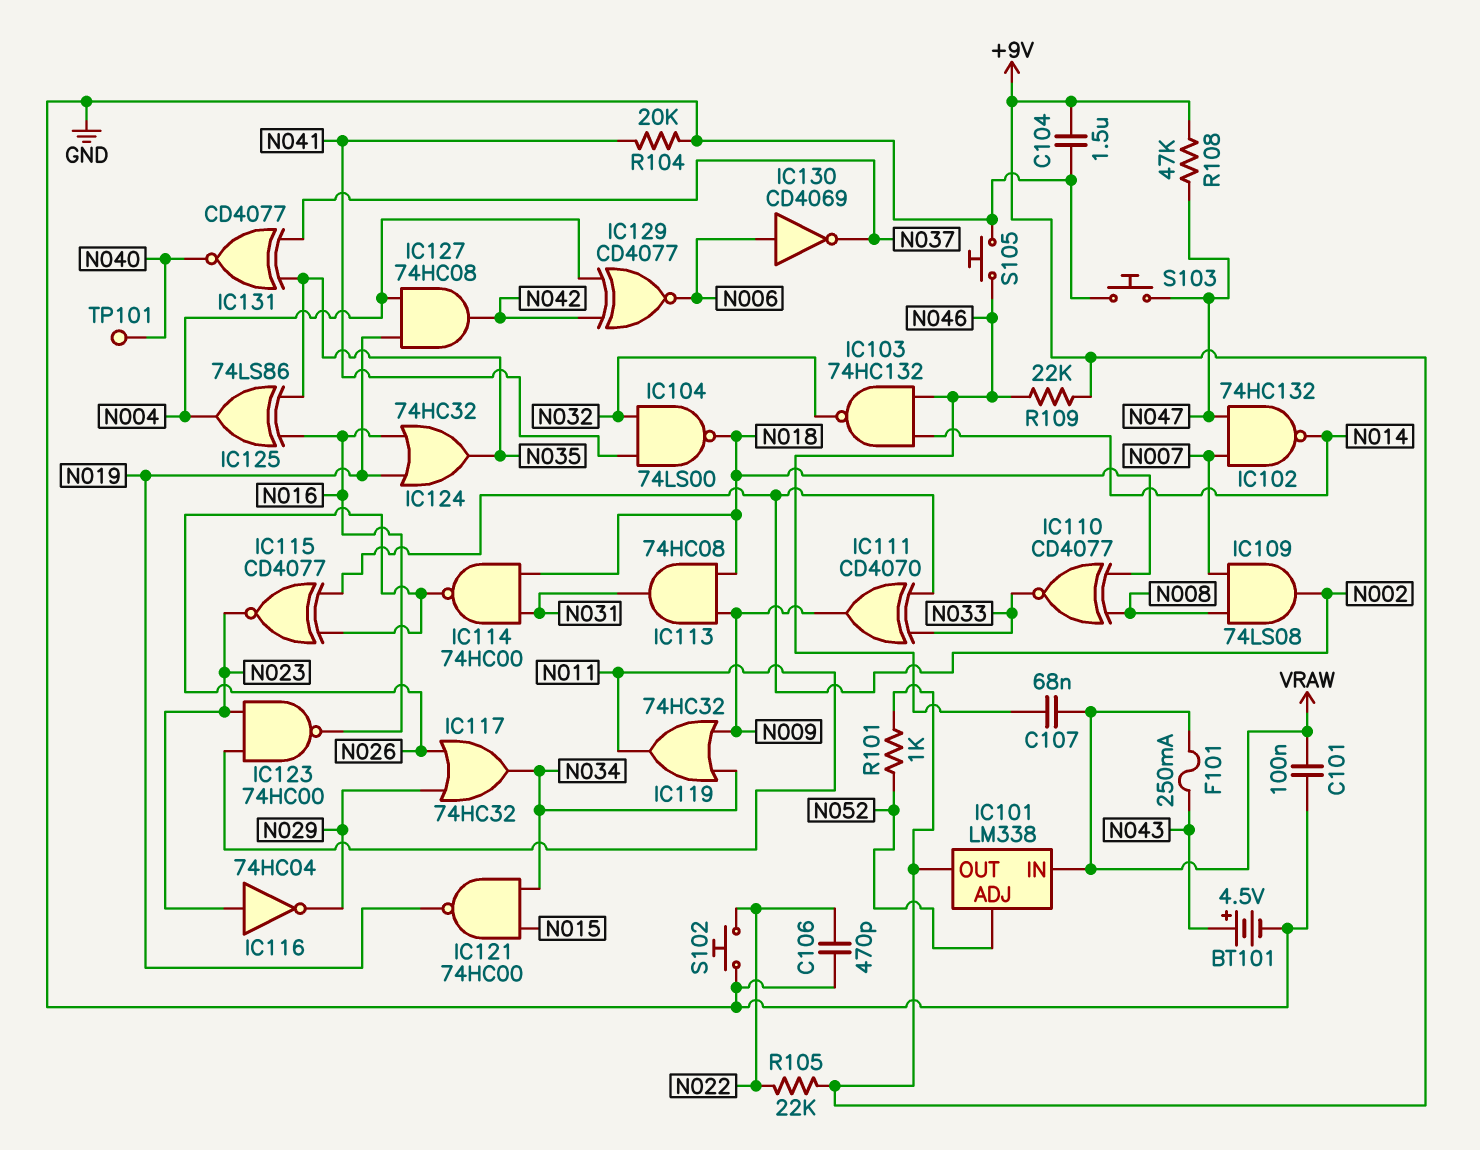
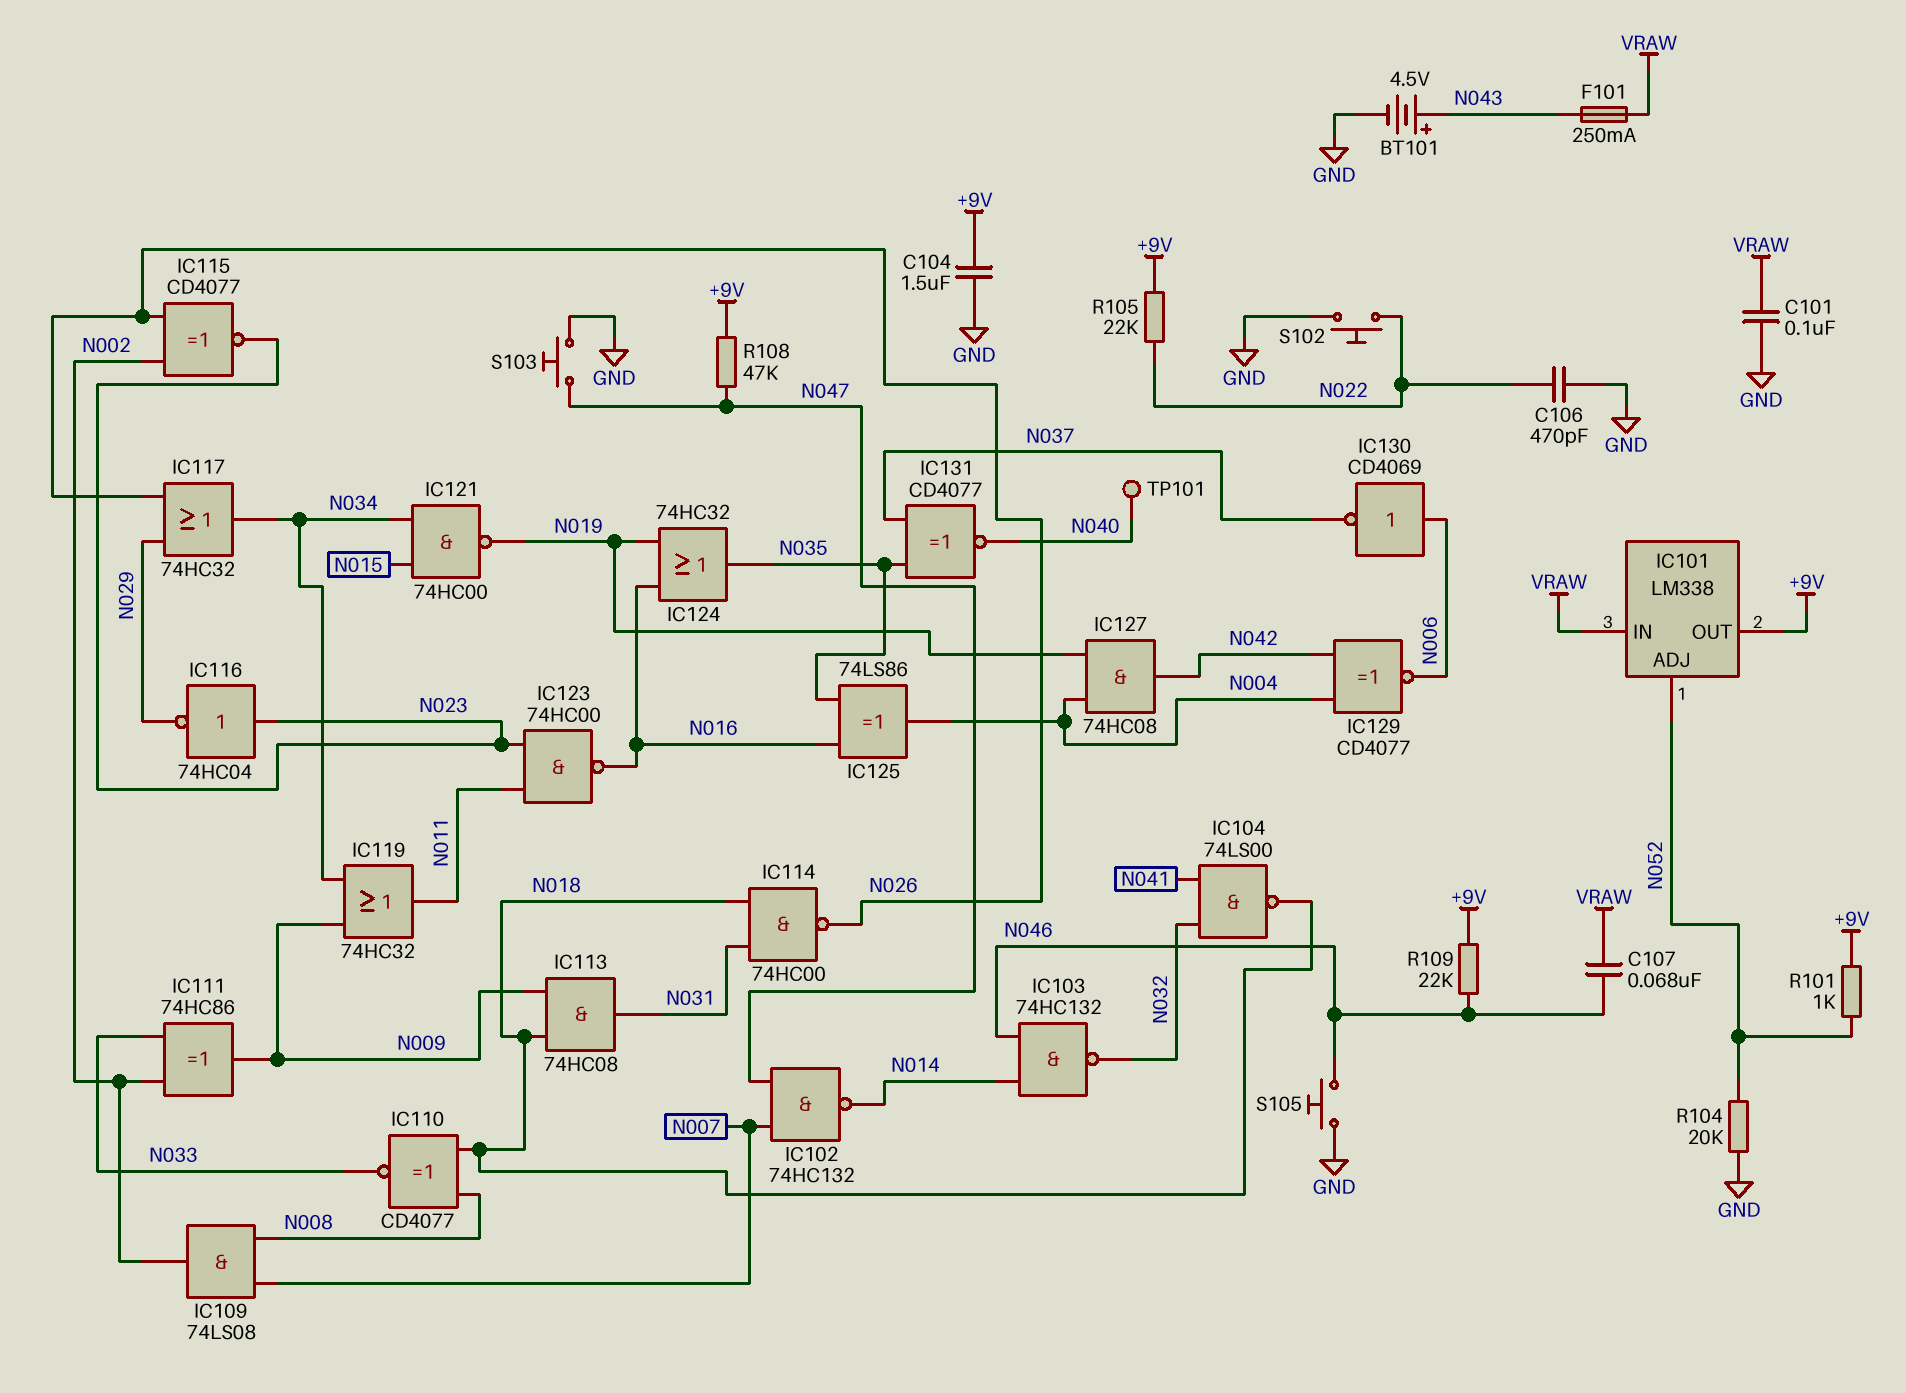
IC111: XOR CD4070 (in N002, in N033, out N009) -> XOR 74HC86 (in N002, in N033, out N009)
R104: 20k (GND, N041) -> 20k (GND, N052)

